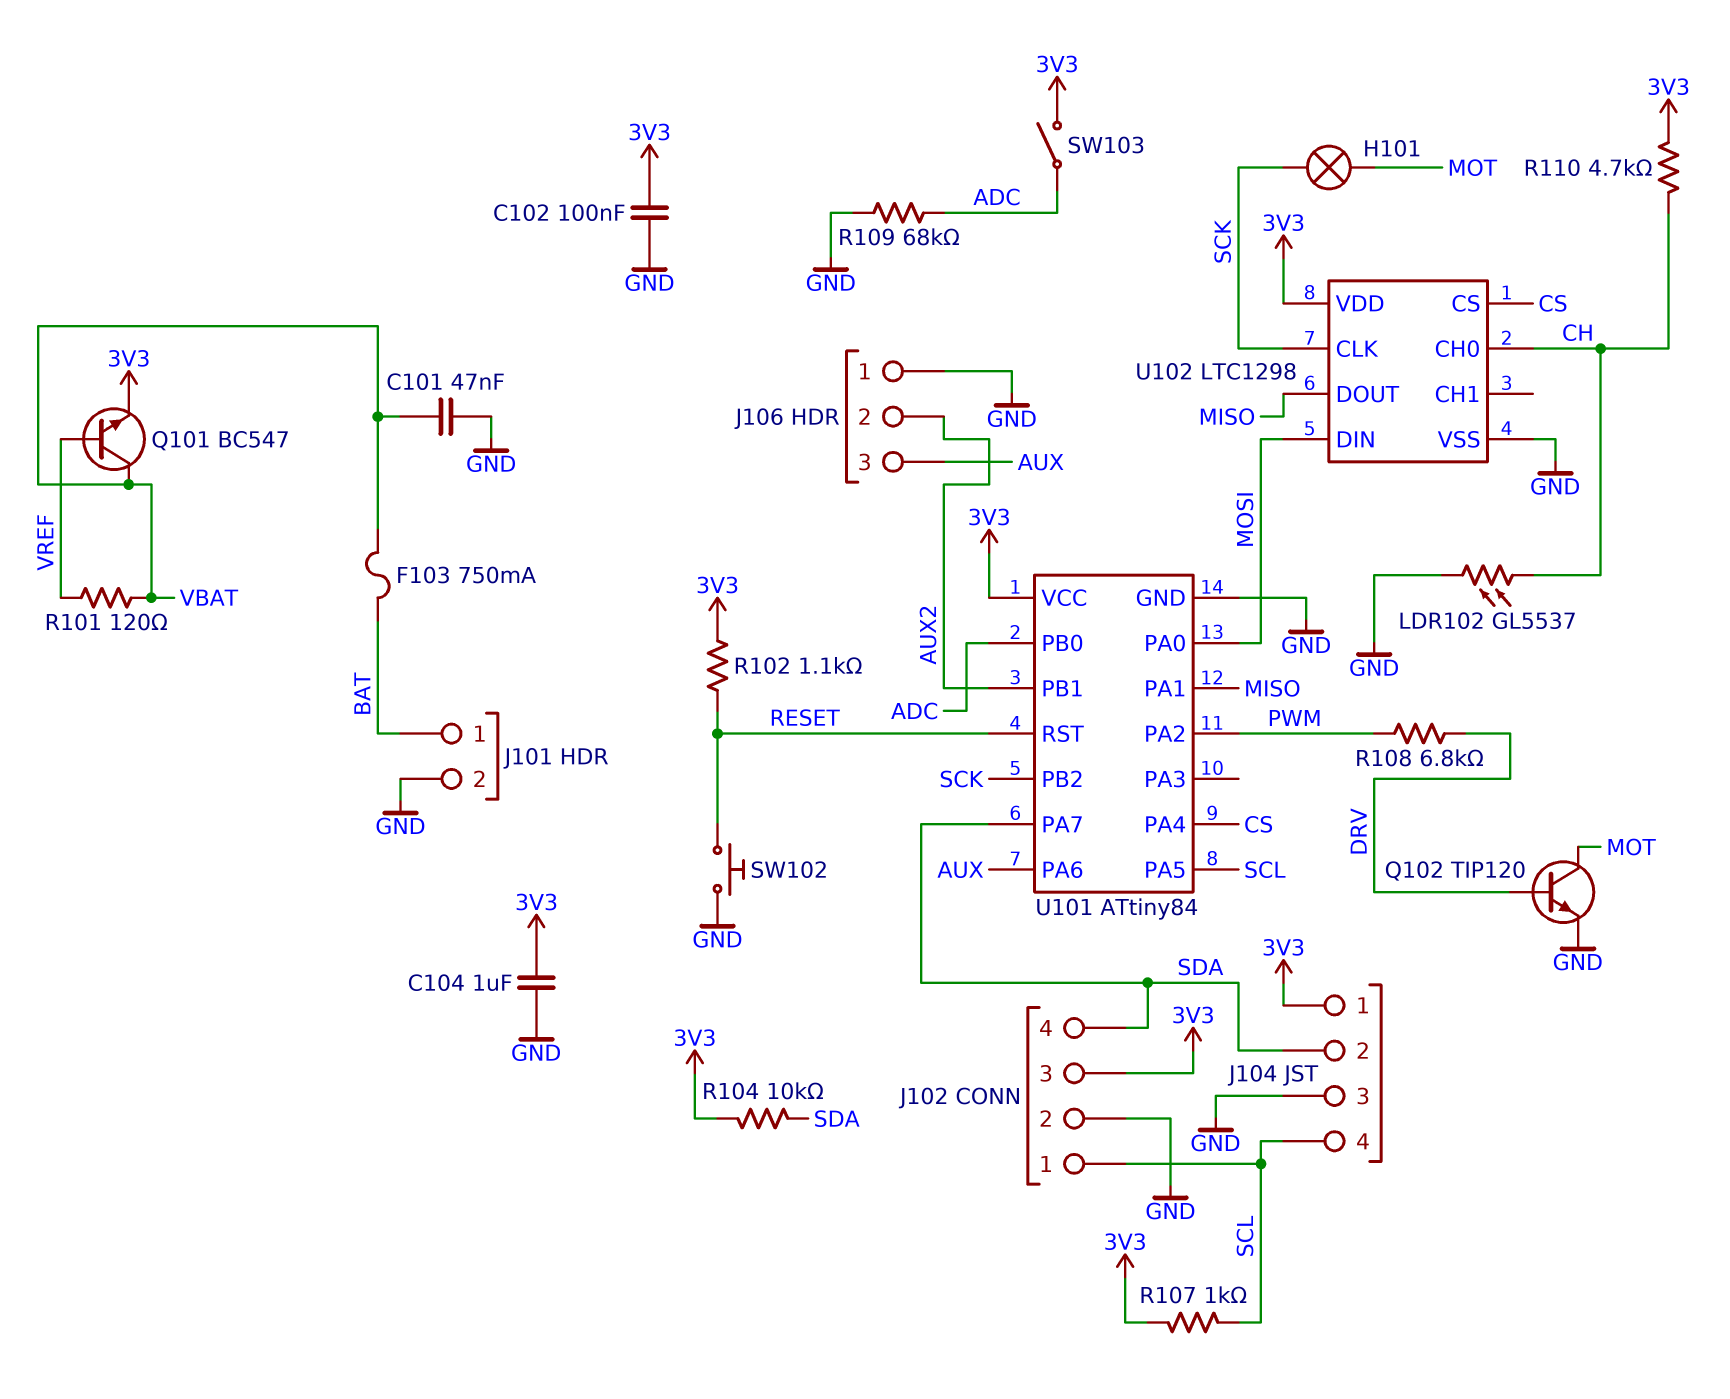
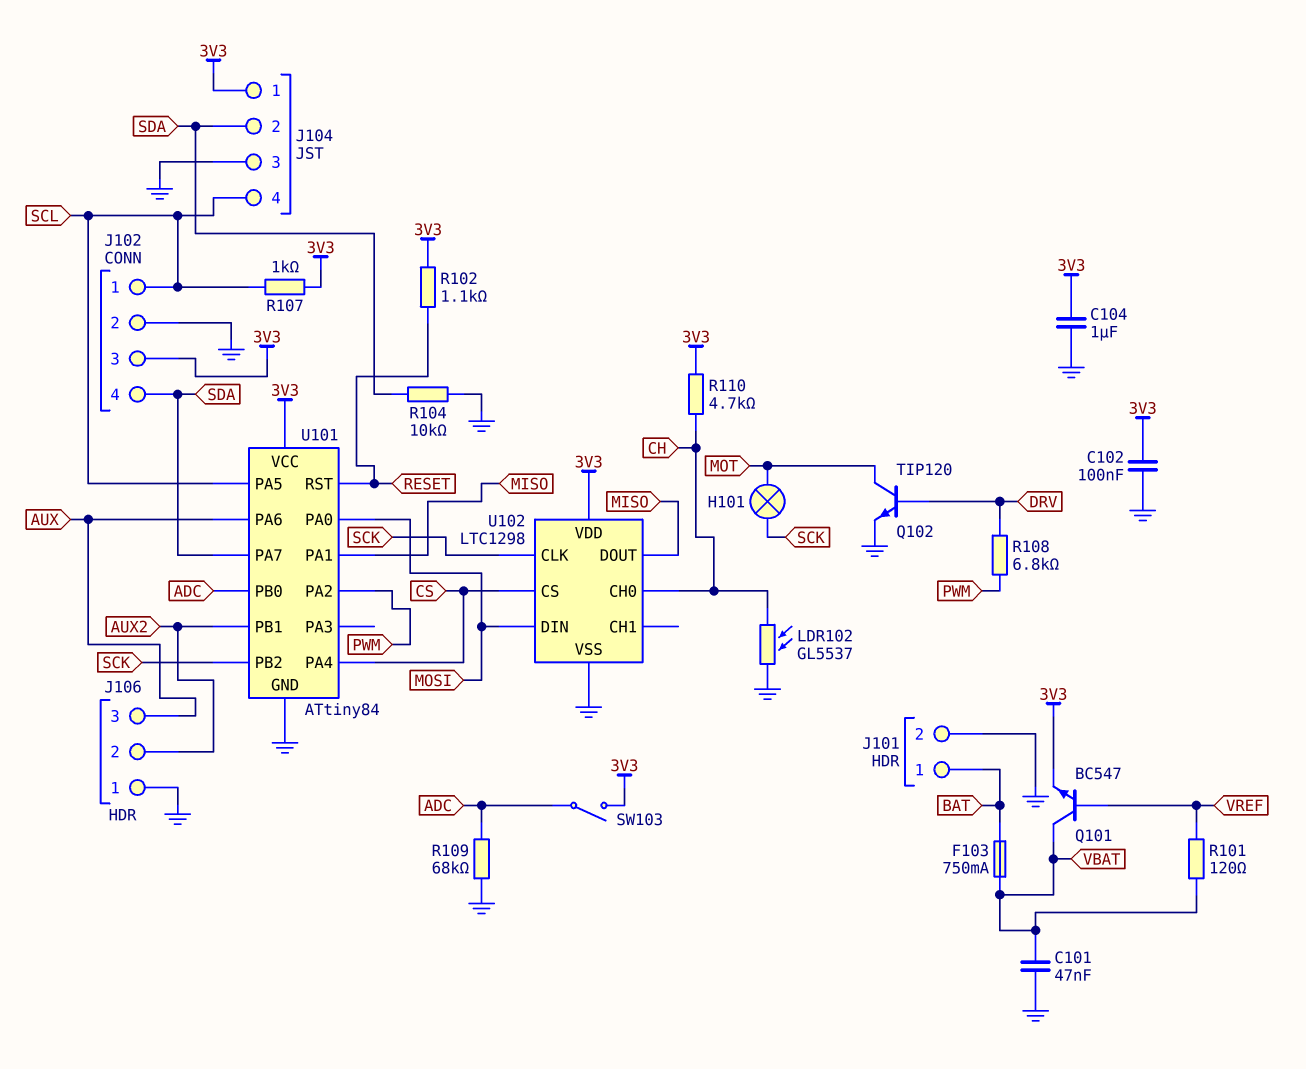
R104: 10k (3V3, SDA) -> 10k (GND, SDA)
SW102: button (GND, RESET) -> none

